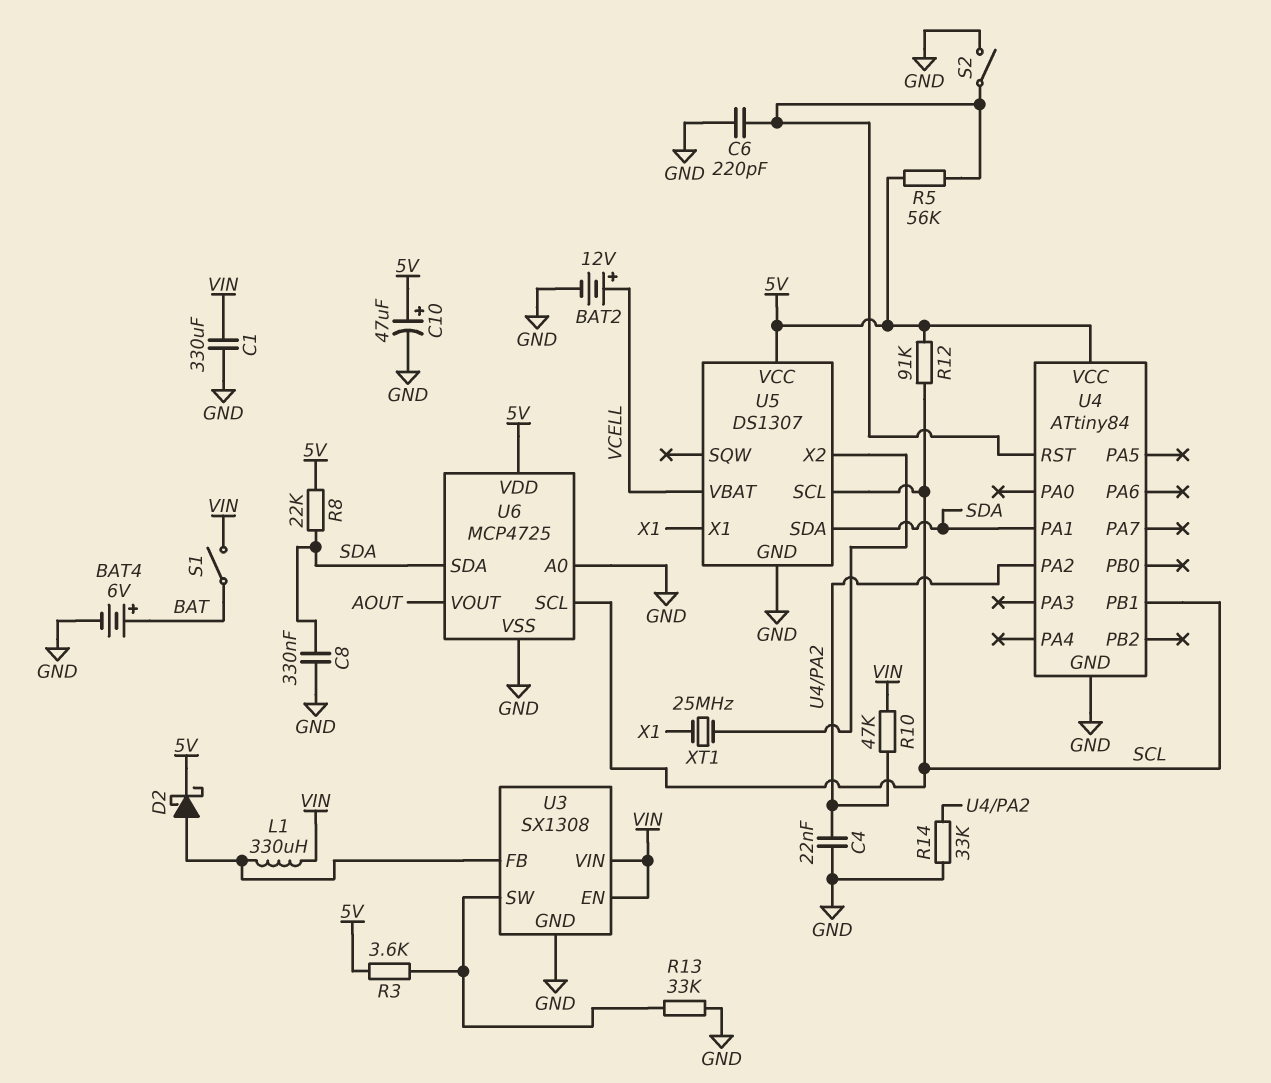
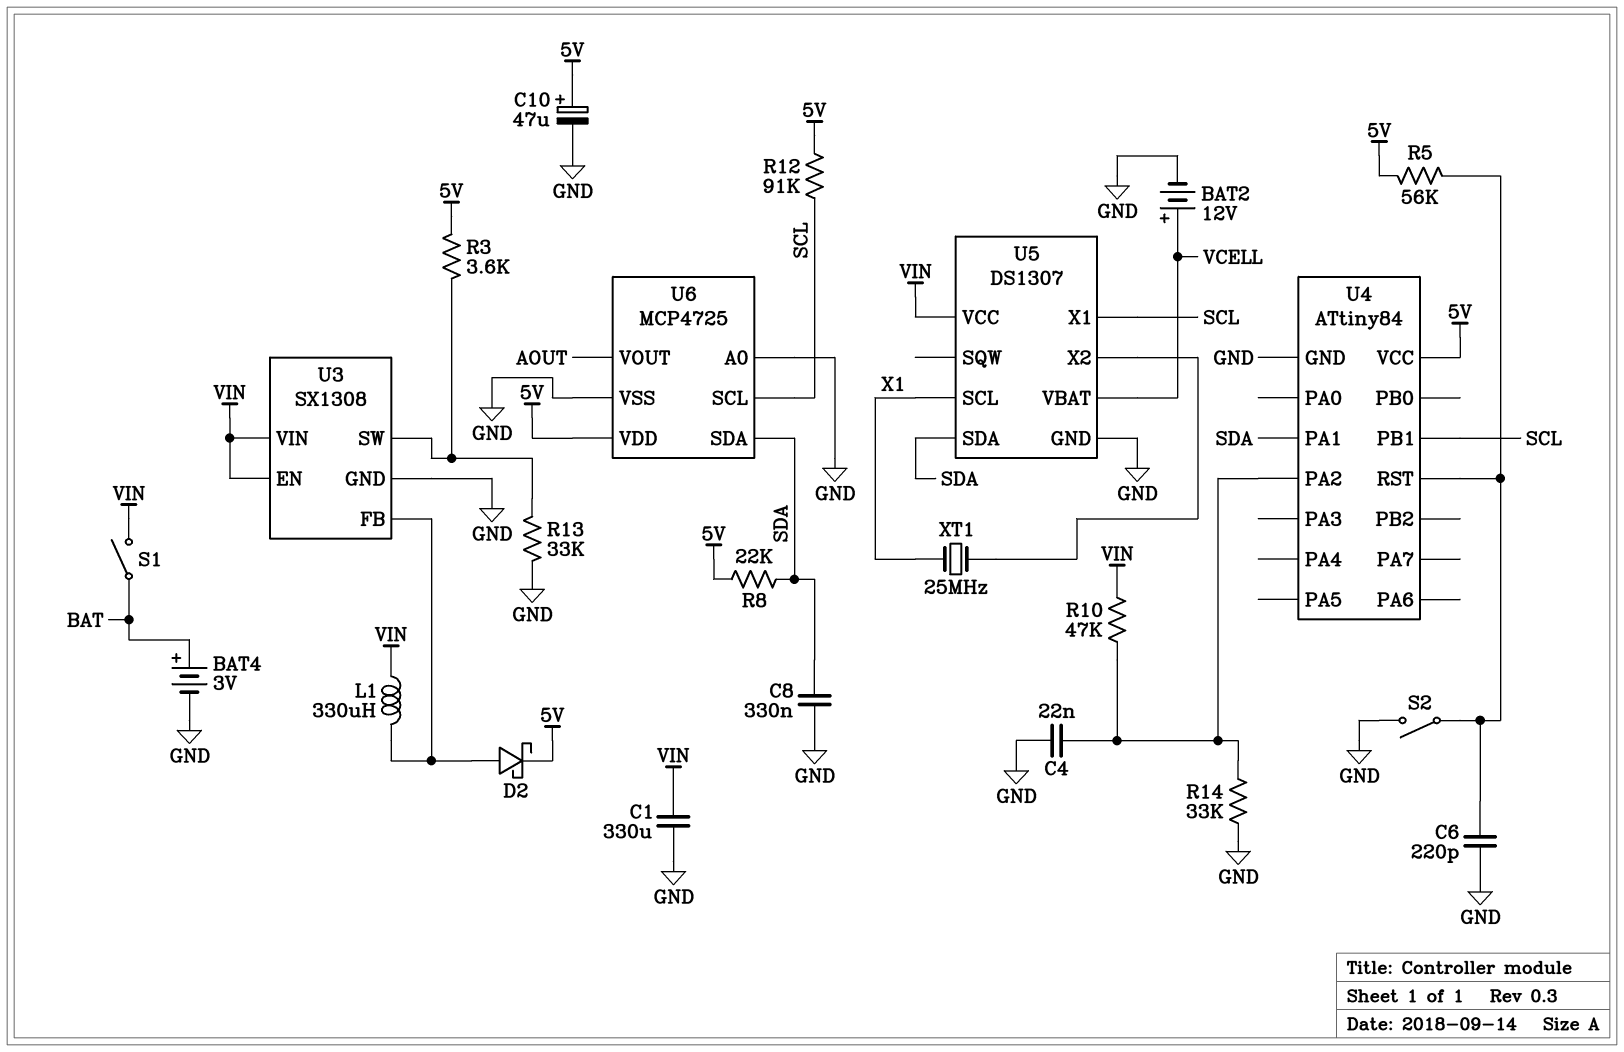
BAT4: 6V (plus BAT, minus GND) -> 3V (plus BAT, minus GND)
U5 pin SCL: SCL -> X1
U5 pin VCC: 5V -> VIN
U5 pin X1: X1 -> SCL

